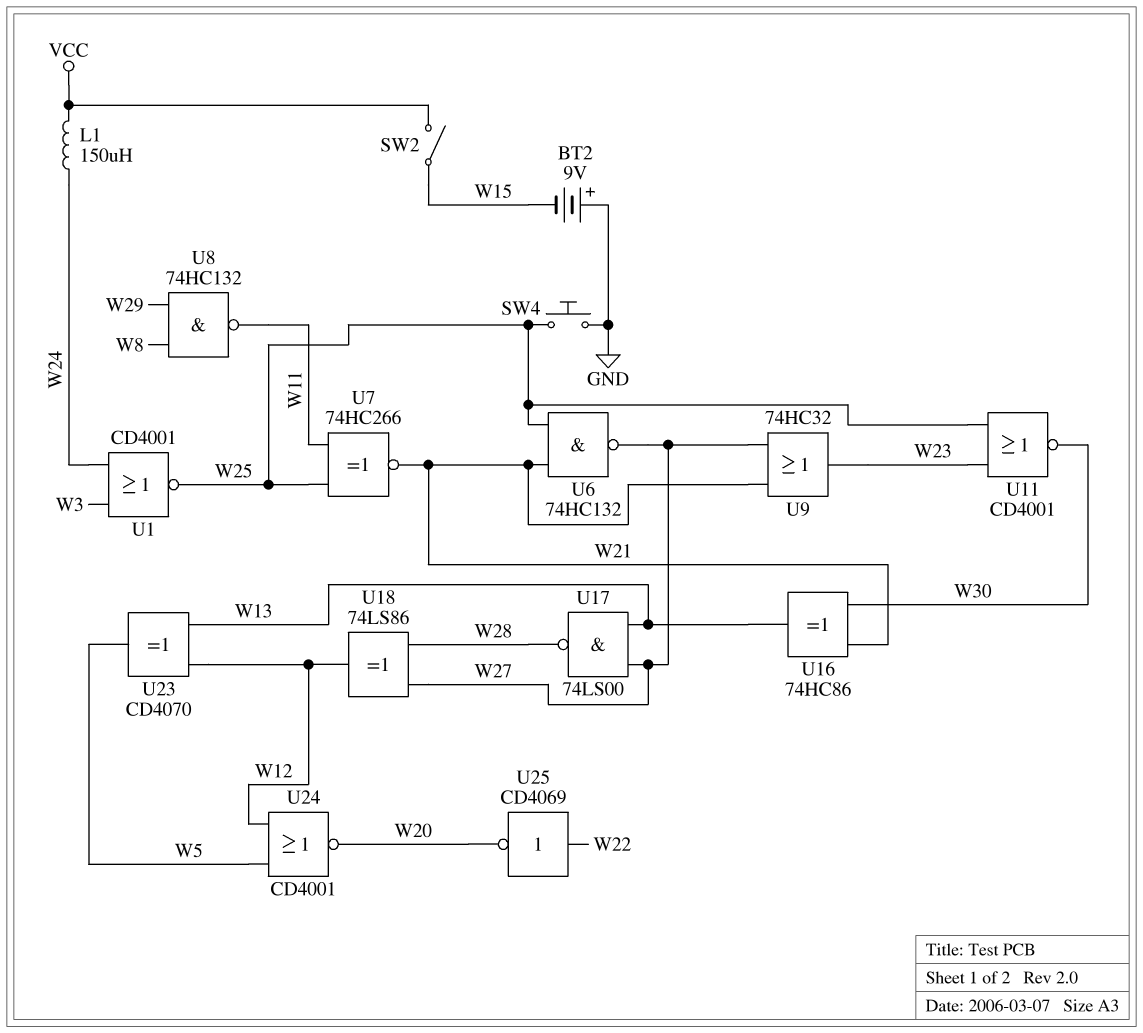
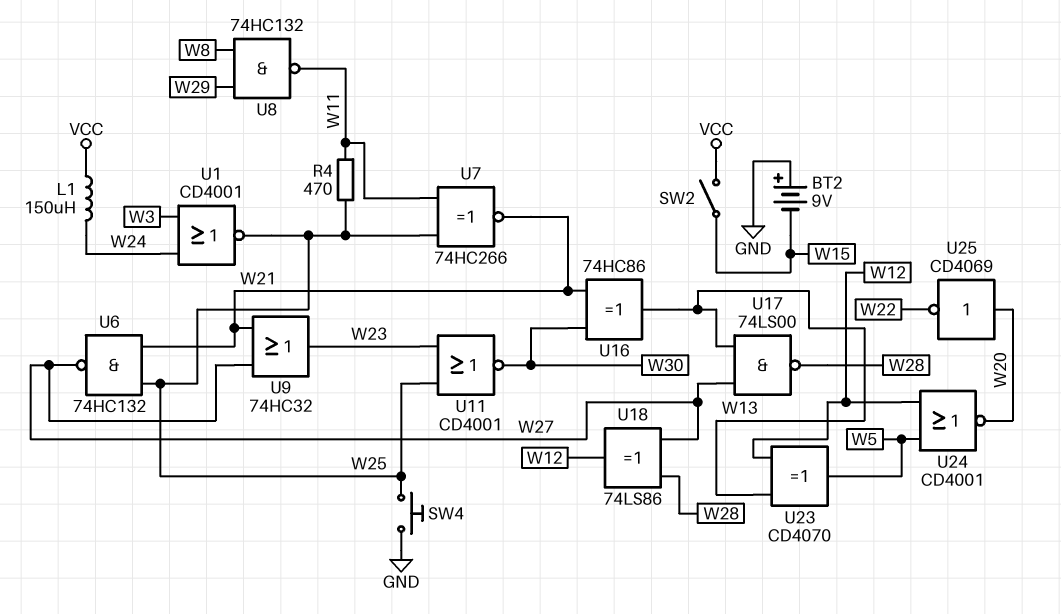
R4: none -> 470 (W11, W25)
U25: NOT CD4069 (in W22, out W20) -> NOT CD4069 (in W20, out W22)

